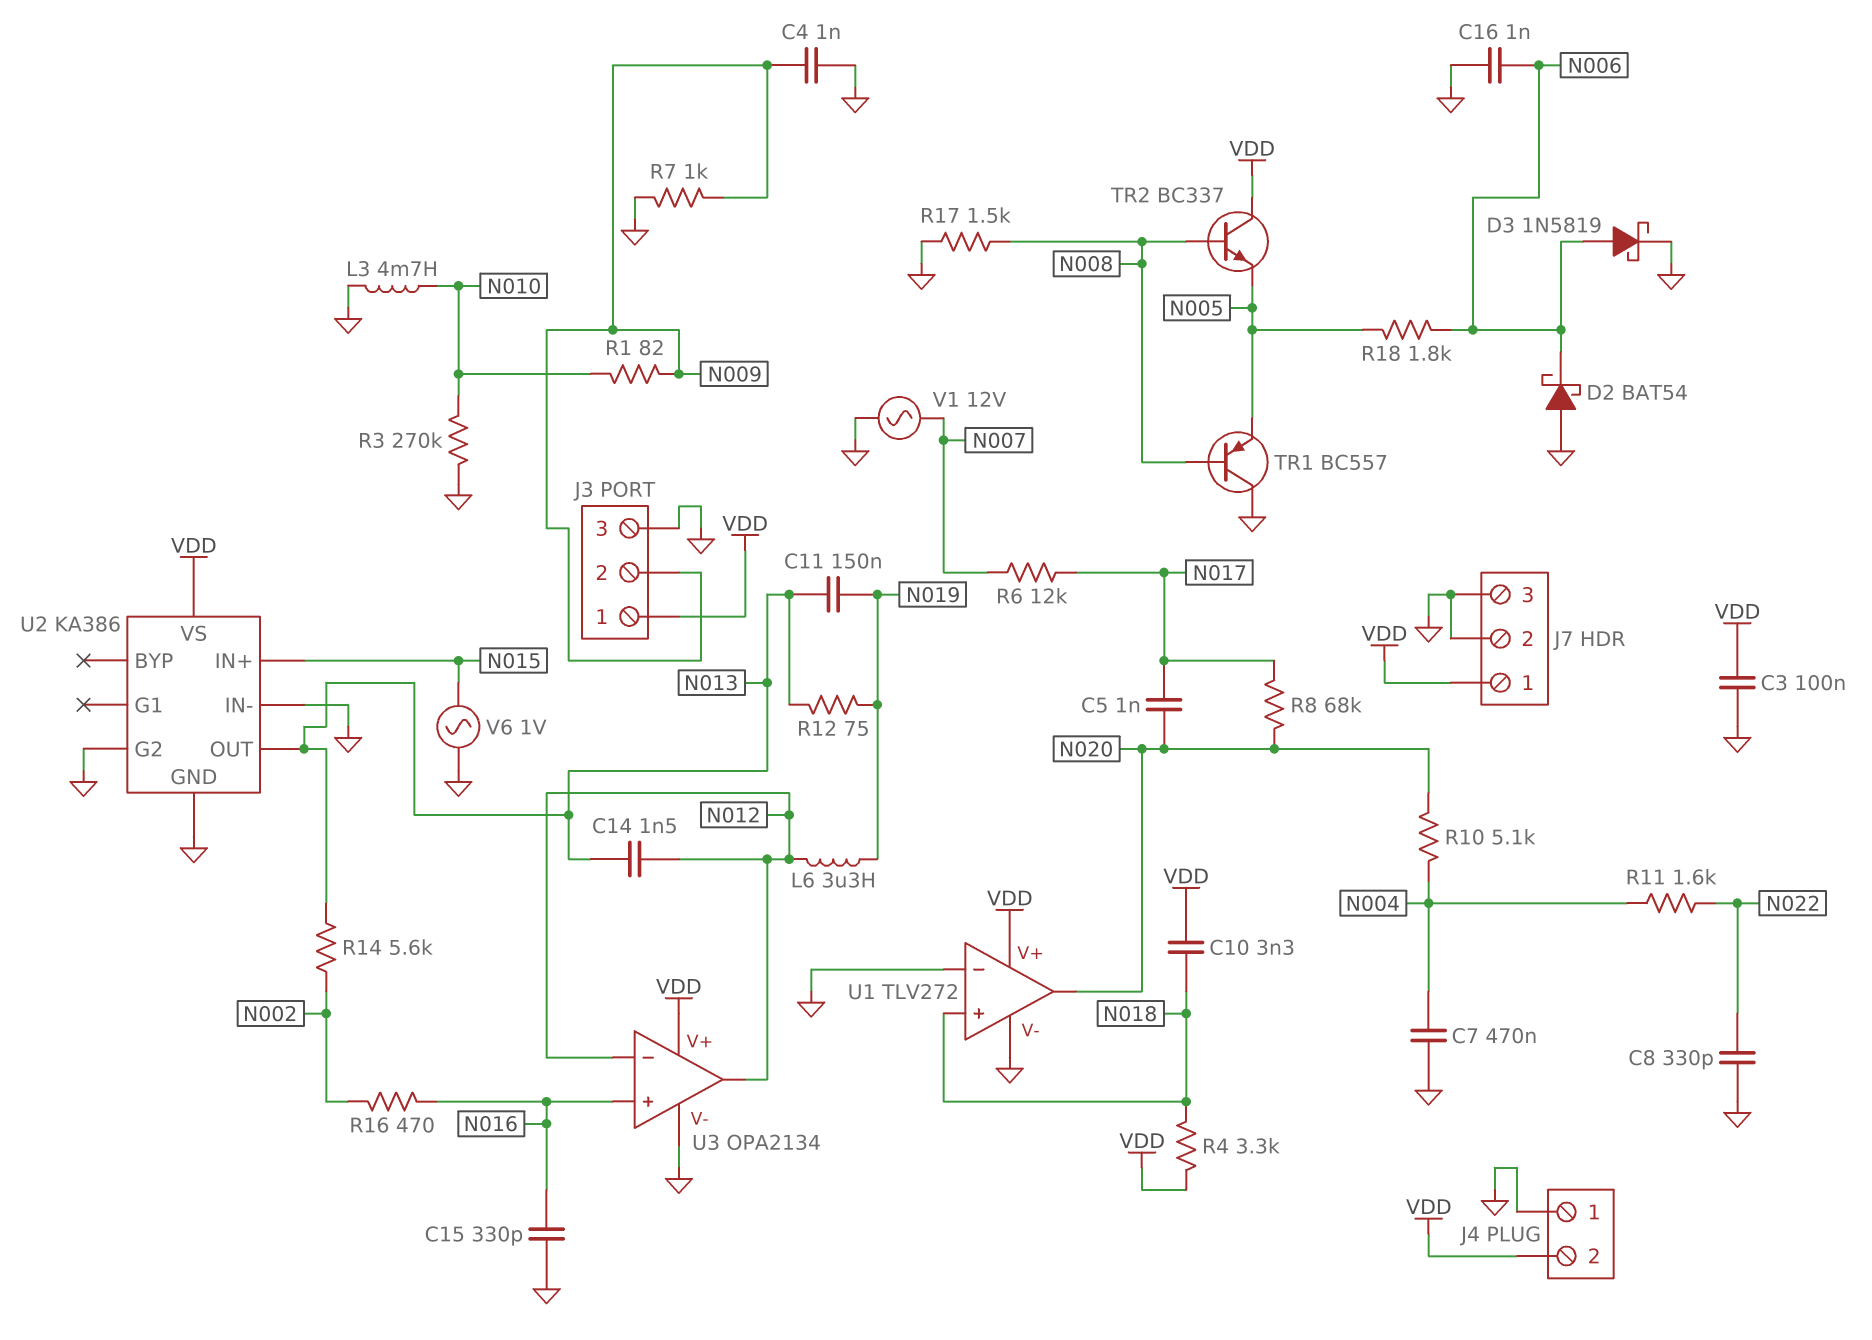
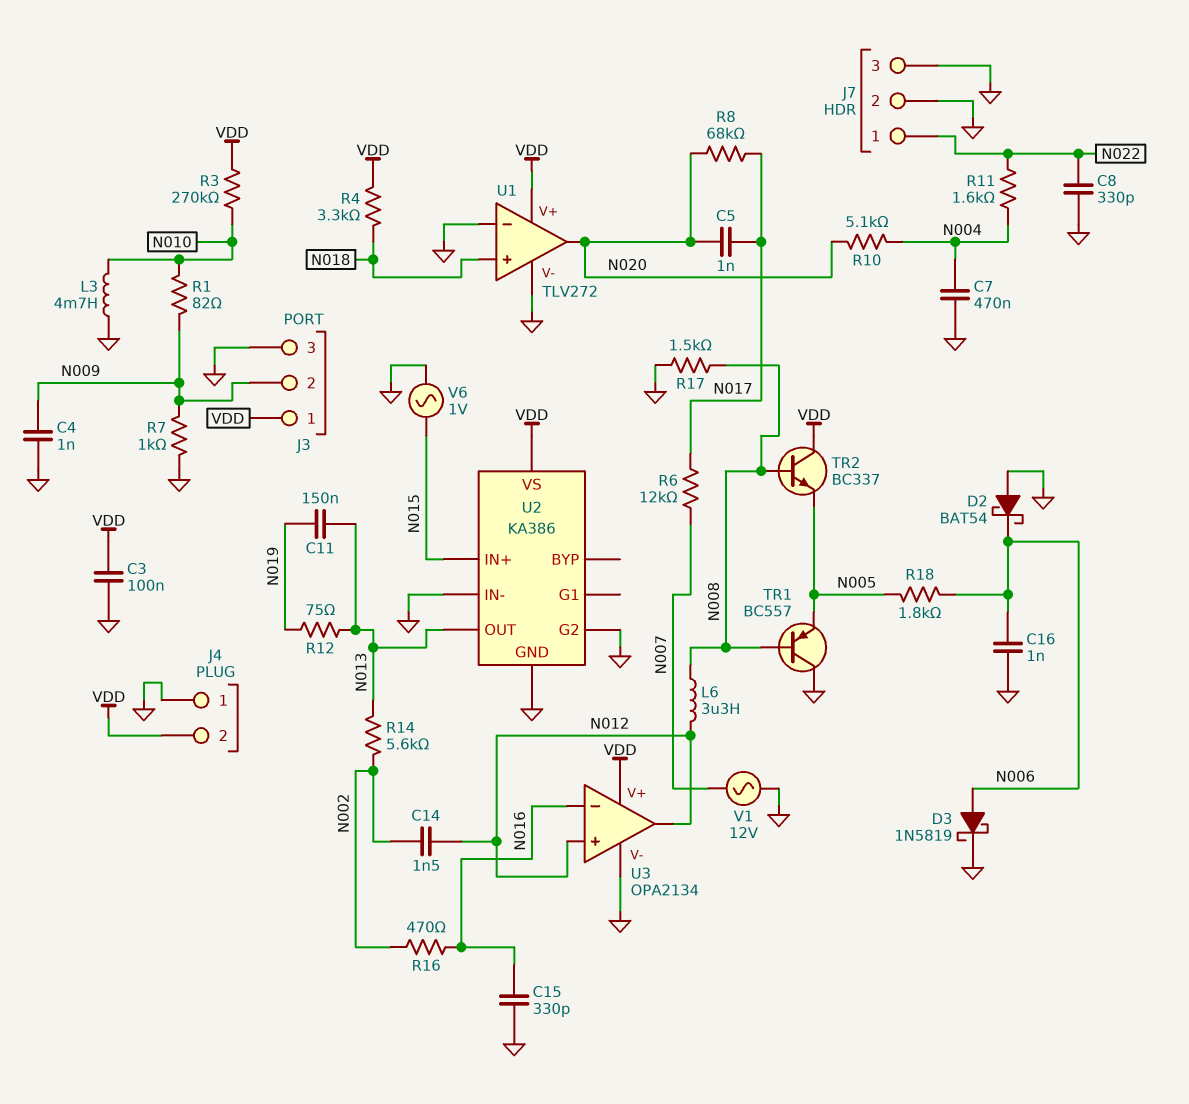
C10: 3.3nF (N018, VDD) -> none
C14: 1.5nF (N012, N013) -> 1.5nF (N002, N012)
J7 pin 1: VDD -> N022
L6: 3.3uH (N012, N019) -> 3.3uH (N008, N012)
R3: 270k (GND, N010) -> 270k (N010, VDD)
U3 pin in+: N016 -> N012
U3 pin in-: N012 -> N016

